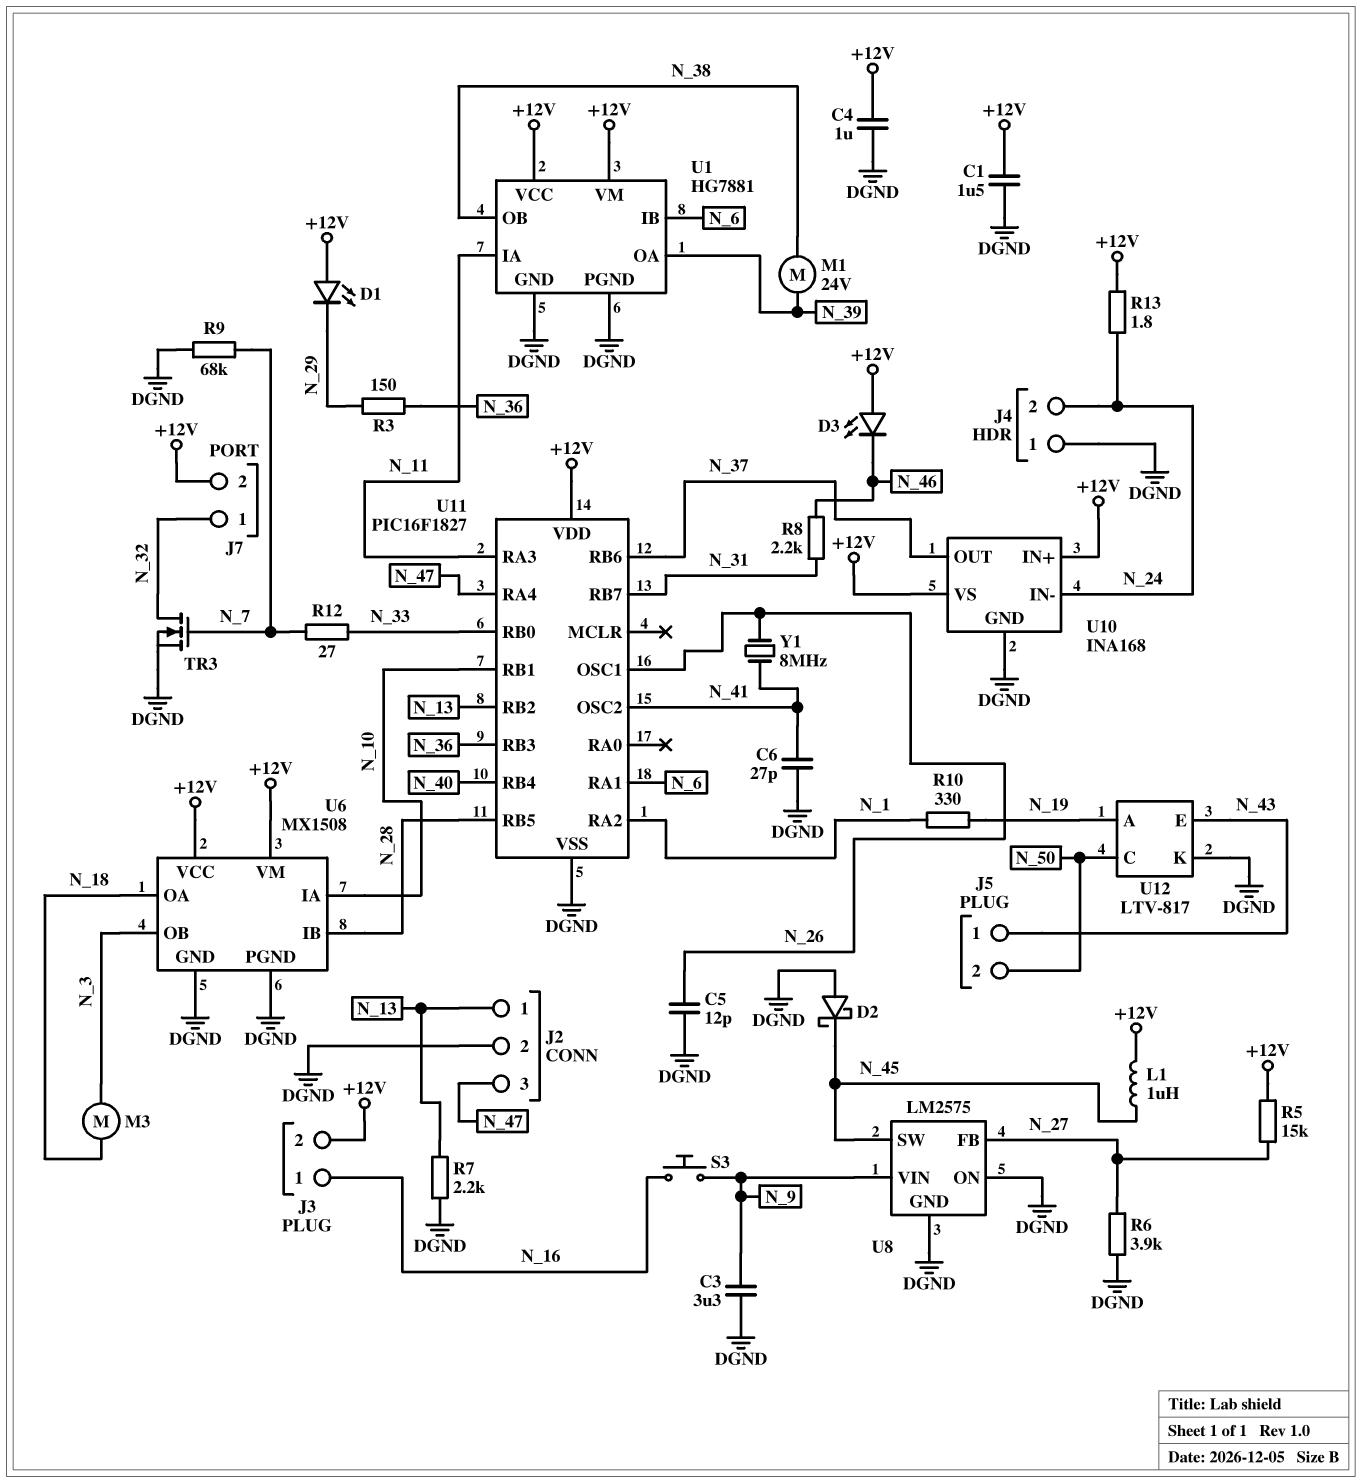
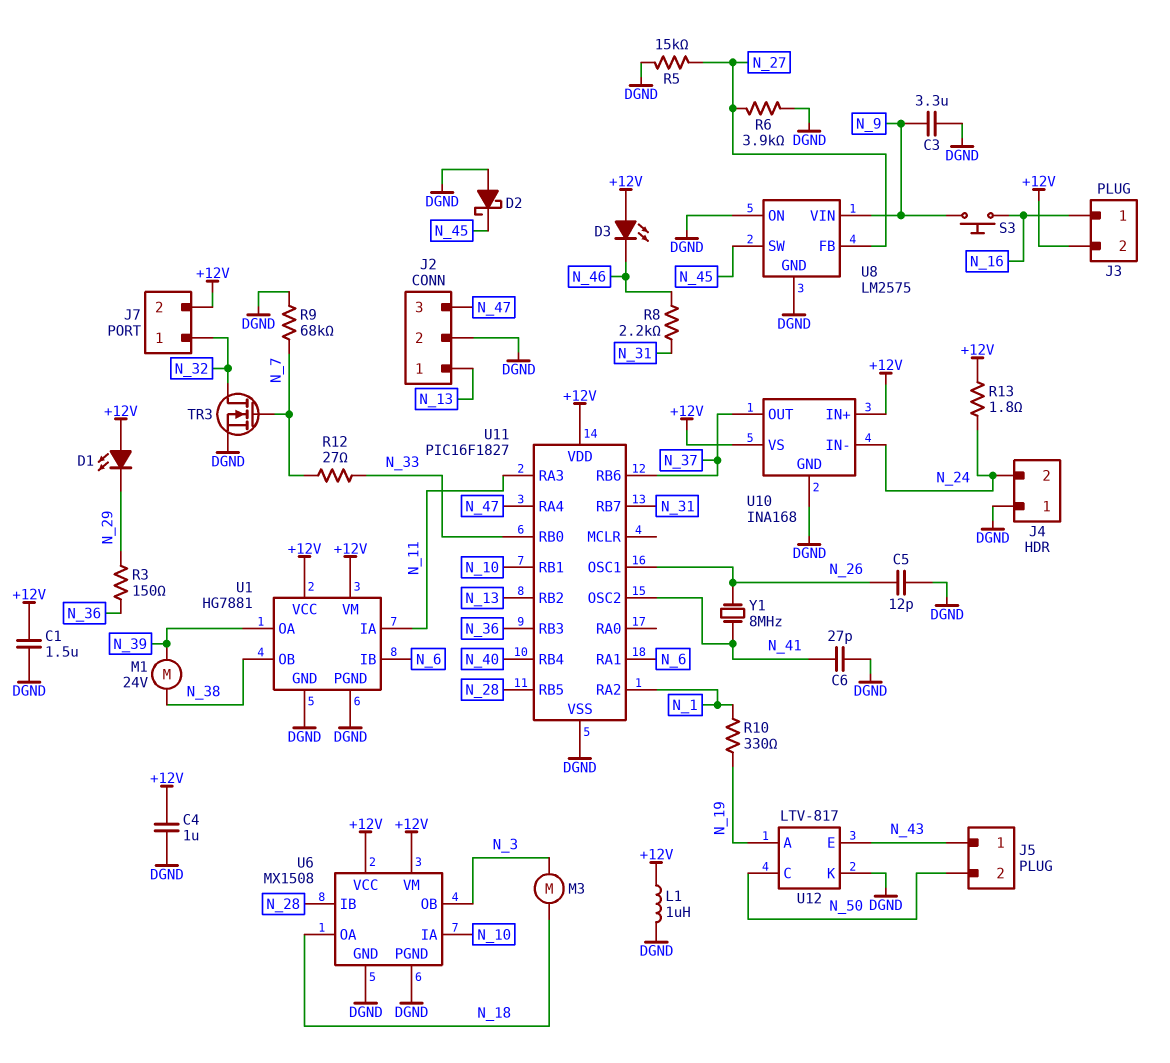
L1: 1uH (+12V, N_45) -> 1uH (+12V, DGND)
R5: 15k (+12V, N_27) -> 15k (DGND, N_27)
R7: 2.2k (DGND, N_13) -> none

